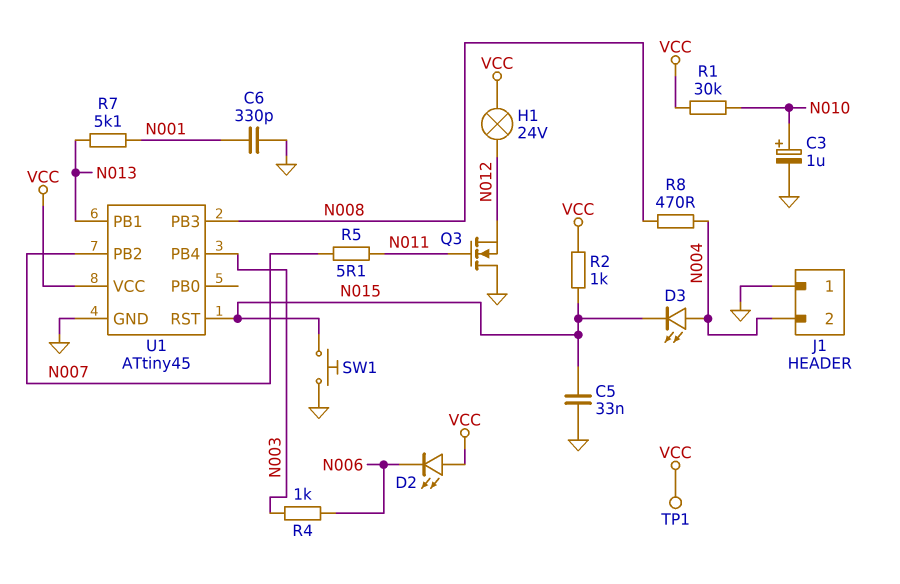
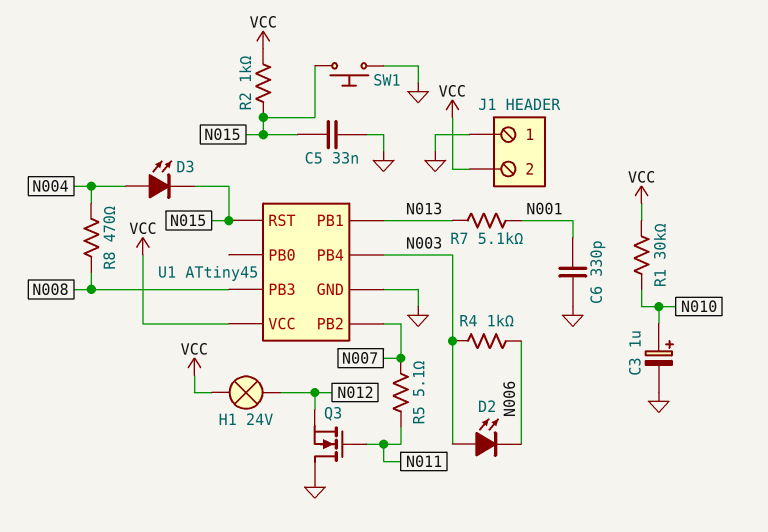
D2: LED (A VCC, K N006) -> LED (A N003, K N006)
J1 pin 2: N004 -> VCC
TP1: test point (VCC) -> none

